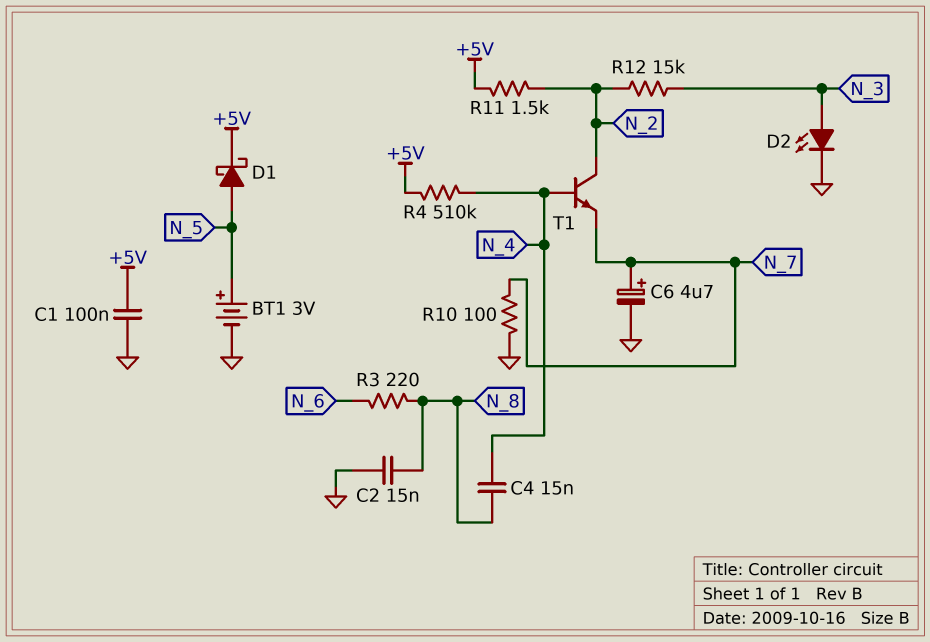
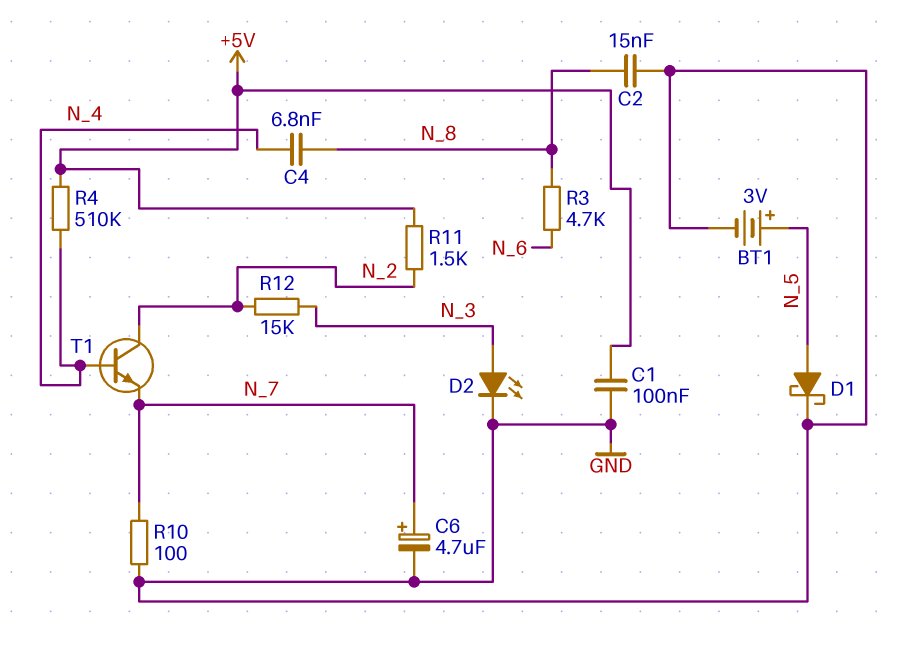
C4: 15nF (N_4, N_8) -> 6.8nF (N_4, N_8)
D1: schottky (A N_5, K +5V) -> schottky (A N_5, K GND)
R3: 220 (N_6, N_8) -> 4.7k (N_6, N_8)

